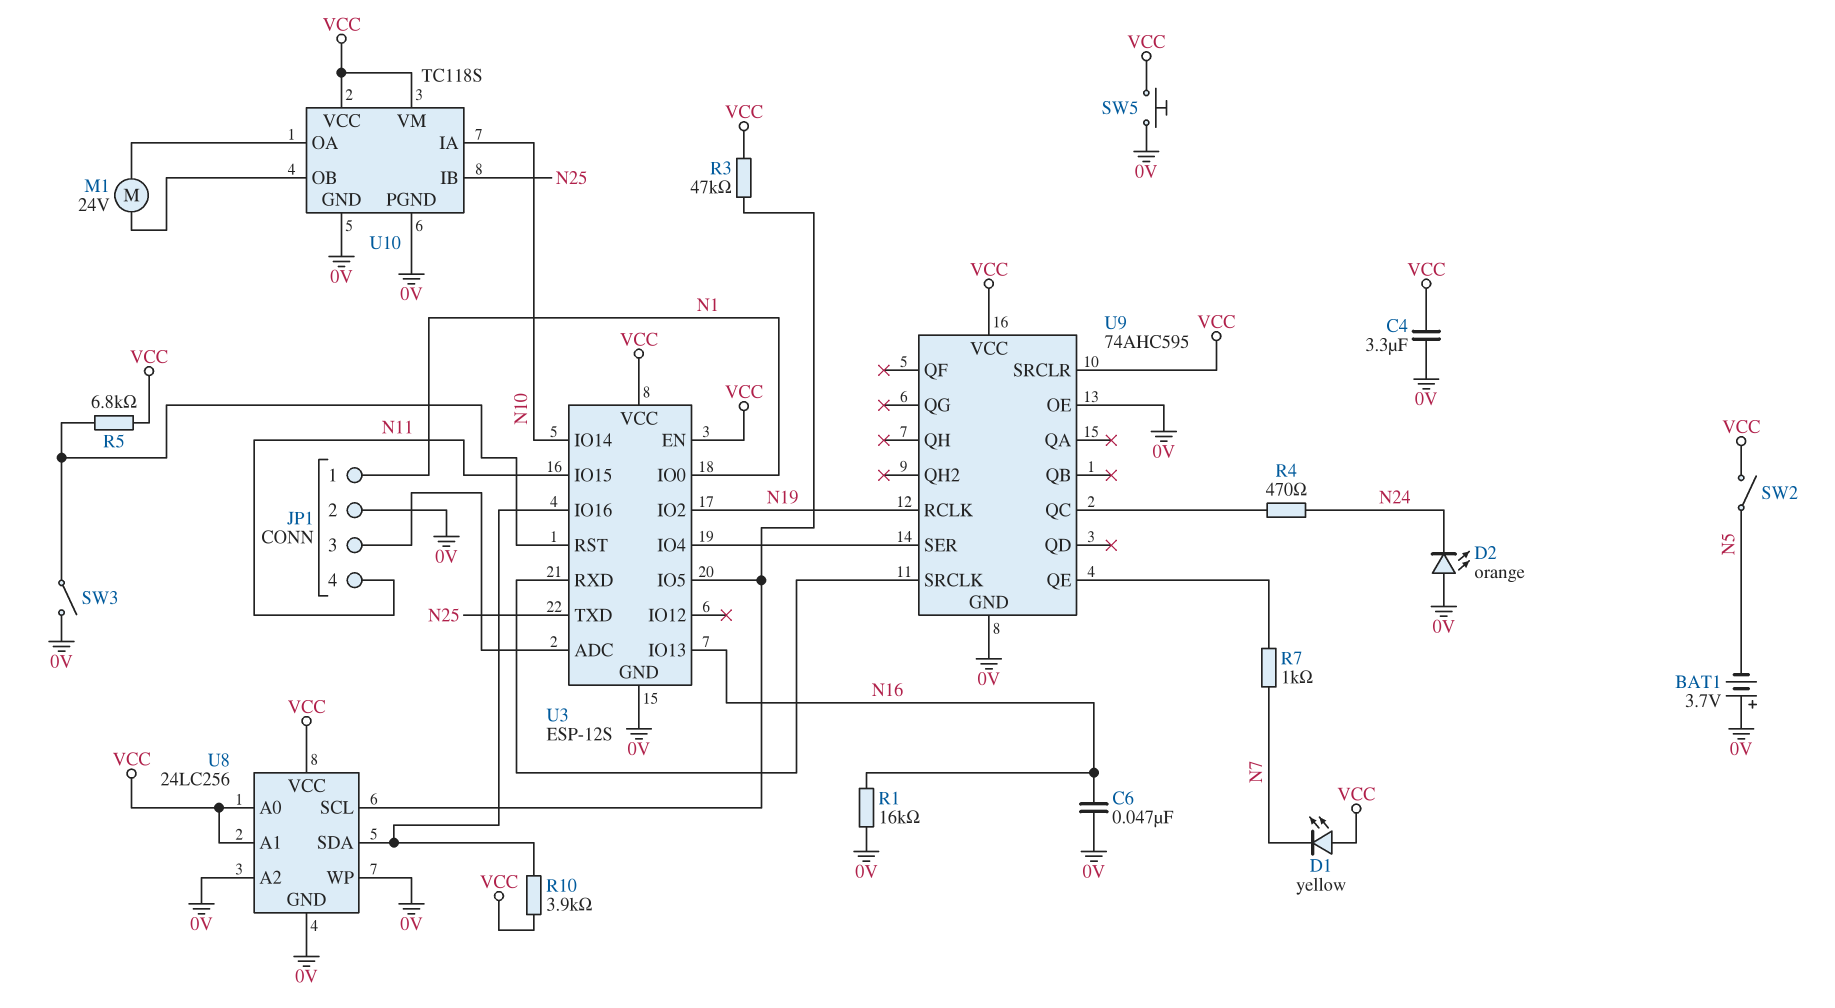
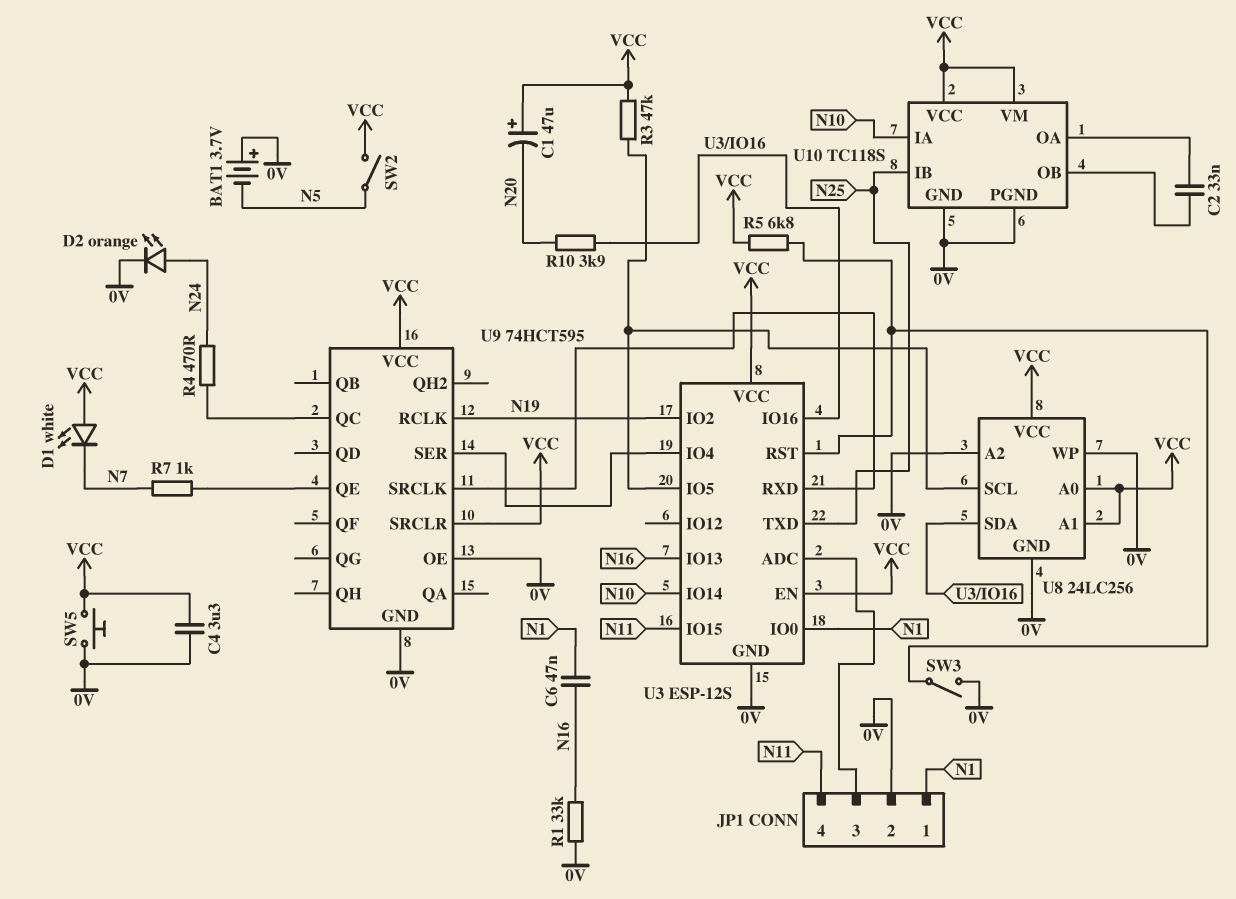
C1: none -> 47uF (plus VCC, minus N20)
C2: none -> 33nF (U10/OA, U10/OB)
C6: 47nF (0V, N16) -> 47nF (N1, N16)
D1: LED yellow (A VCC, K N7) -> LED white (A VCC, K N7)
D2: LED orange (A 0V, K N24) -> LED orange (A N24, K 0V)
M1: motor 24V (U10/OA, U10/OB) -> none
R1: 16k (0V, N16) -> 33k (0V, N16)
R10: 3.9k (U3/IO16, VCC) -> 3.9k (N20, U3/IO16)
U9: 74AHC595 -> 74HCT595

